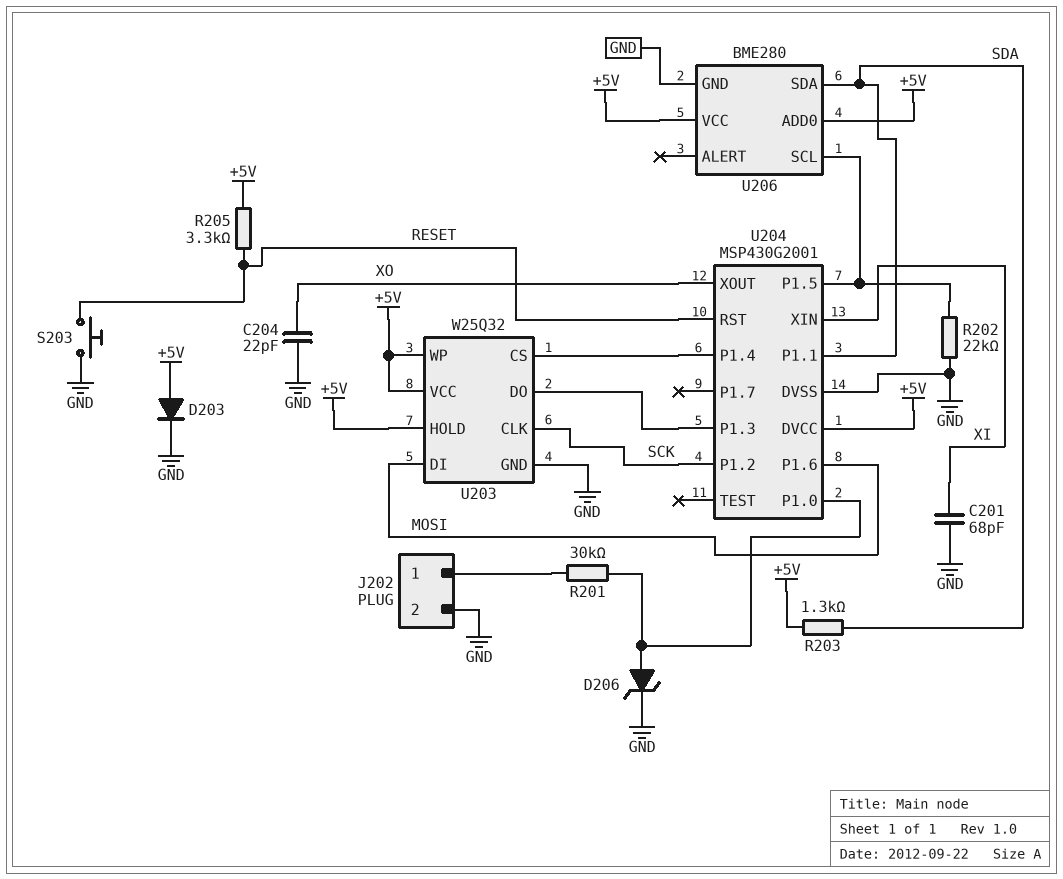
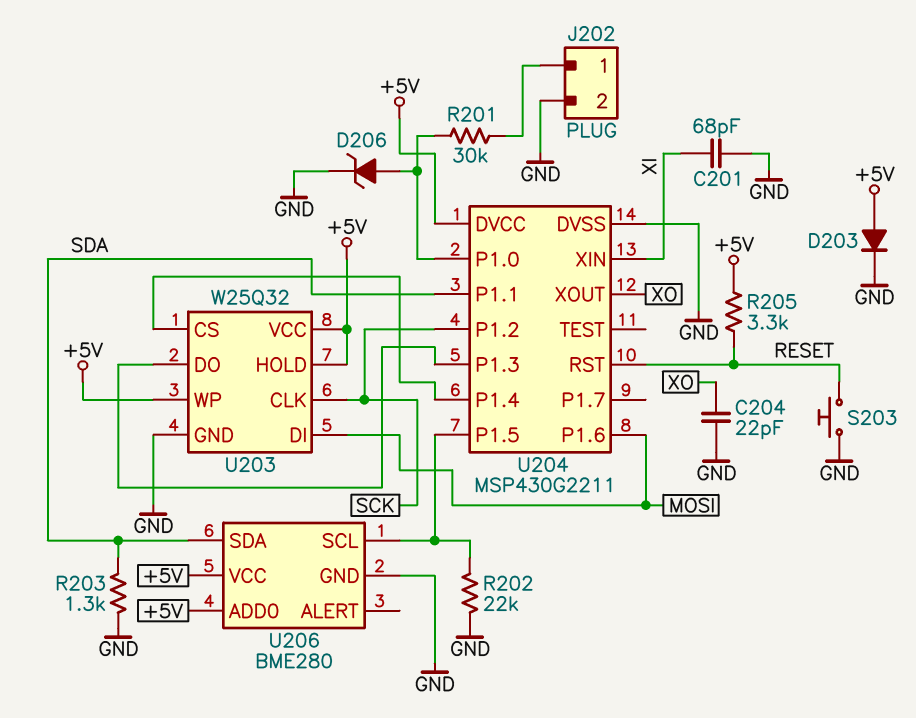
R203: 1.3k (+5V, SDA) -> 1.3k (GND, SDA)
U204: MSP430G2001 -> MSP430G2211

